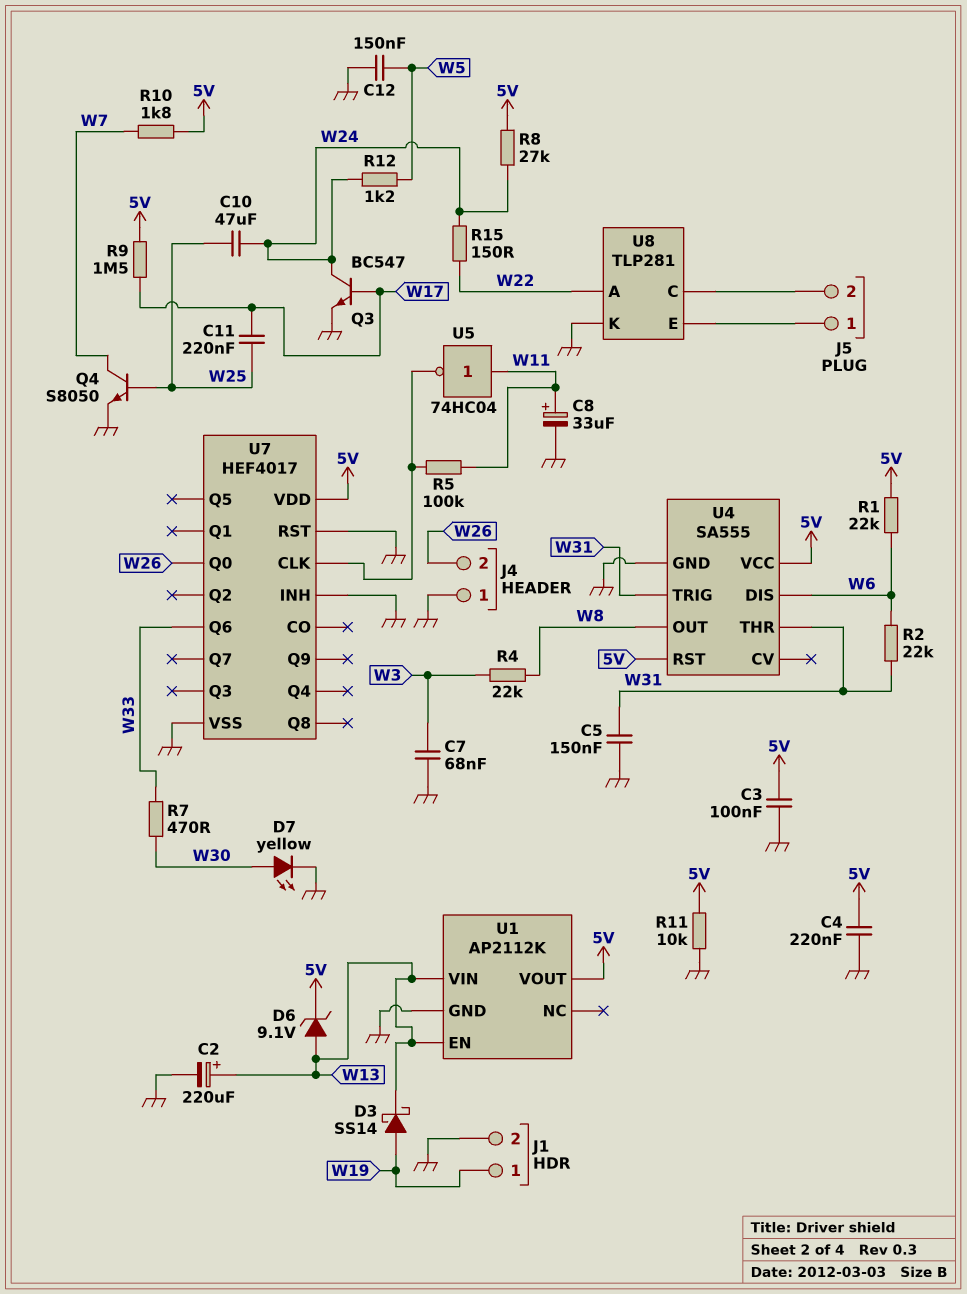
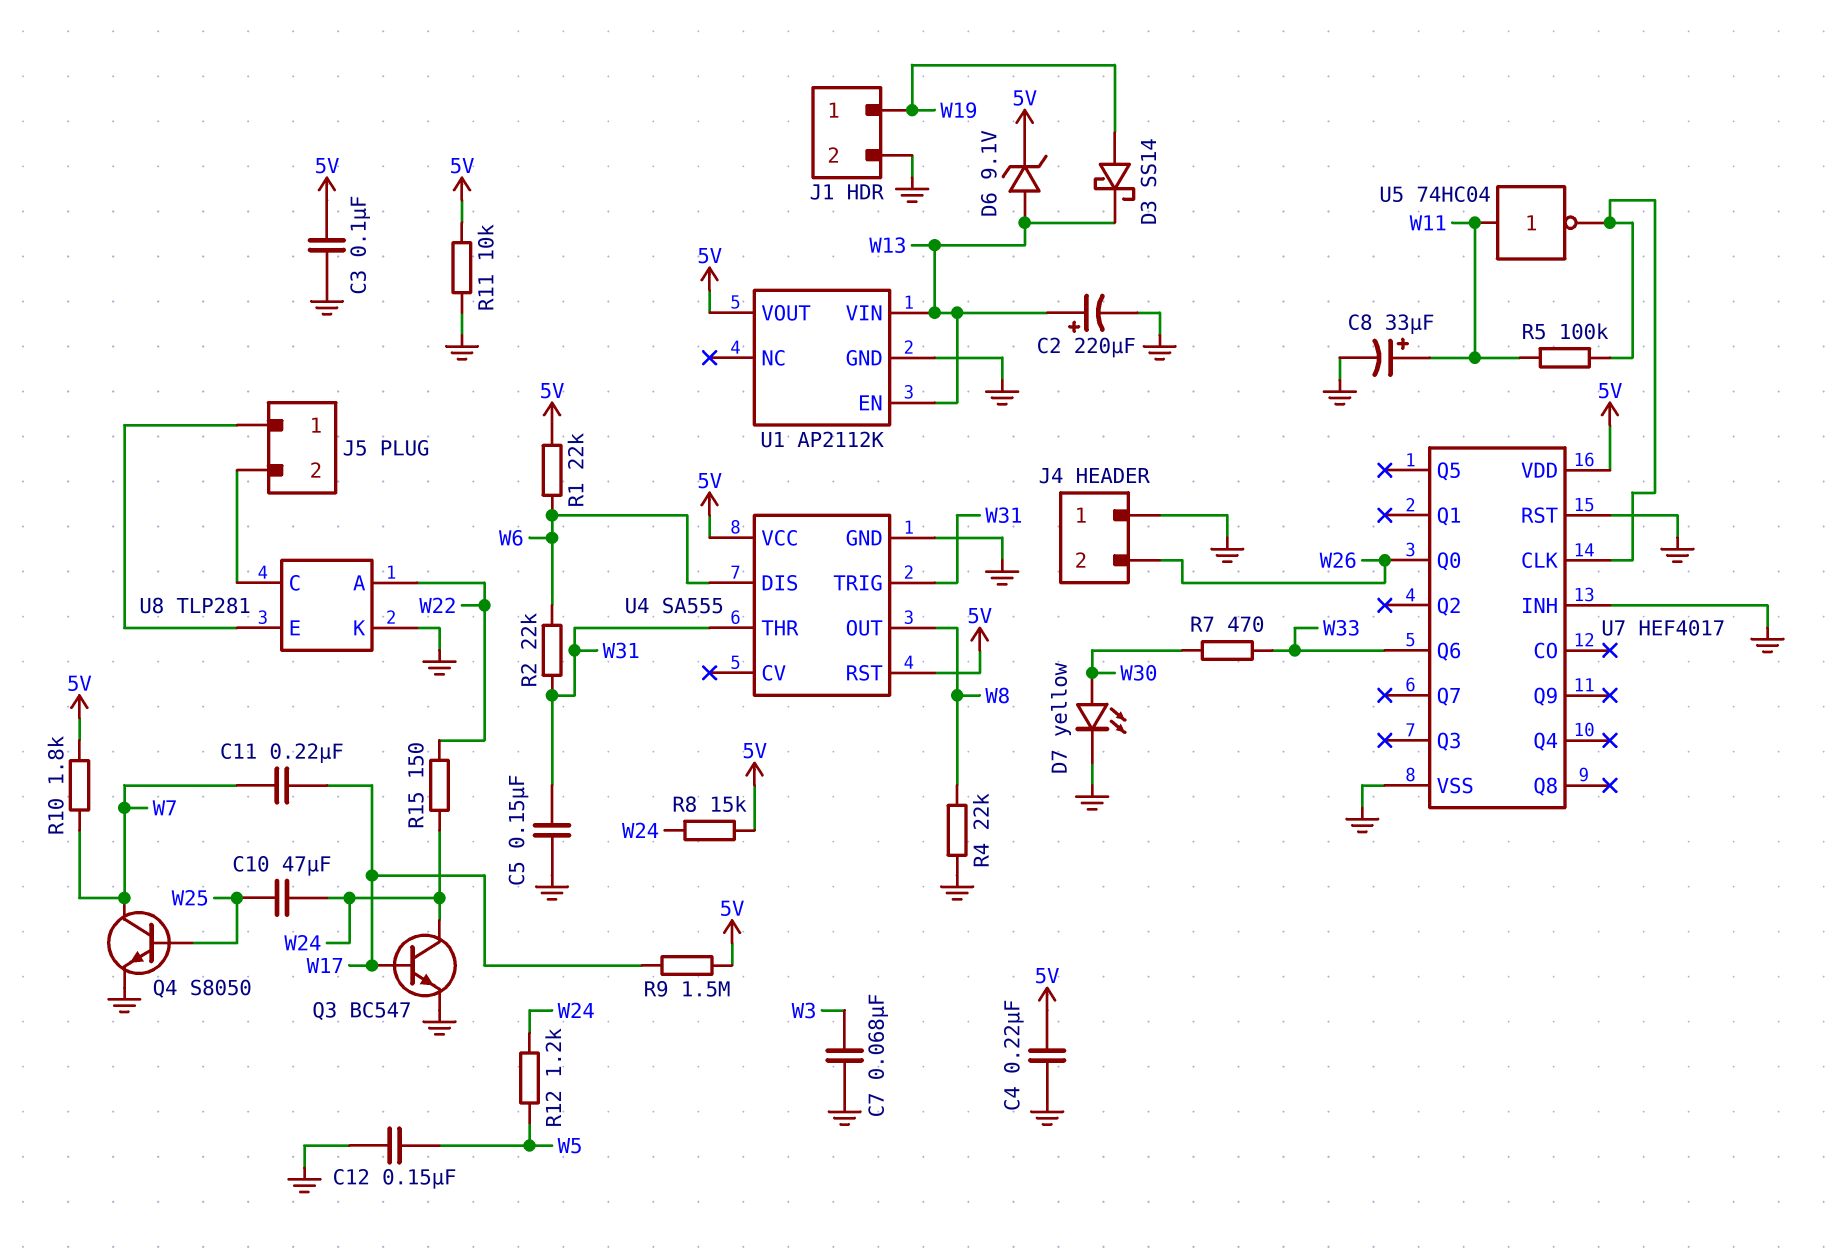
C11: 220nF (W17, W25) -> 220nF (W7, W17)
R4: 22k (W3, W8) -> 22k (GND, W8)
R8: 27k (5V, W24) -> 15k (5V, W24)

